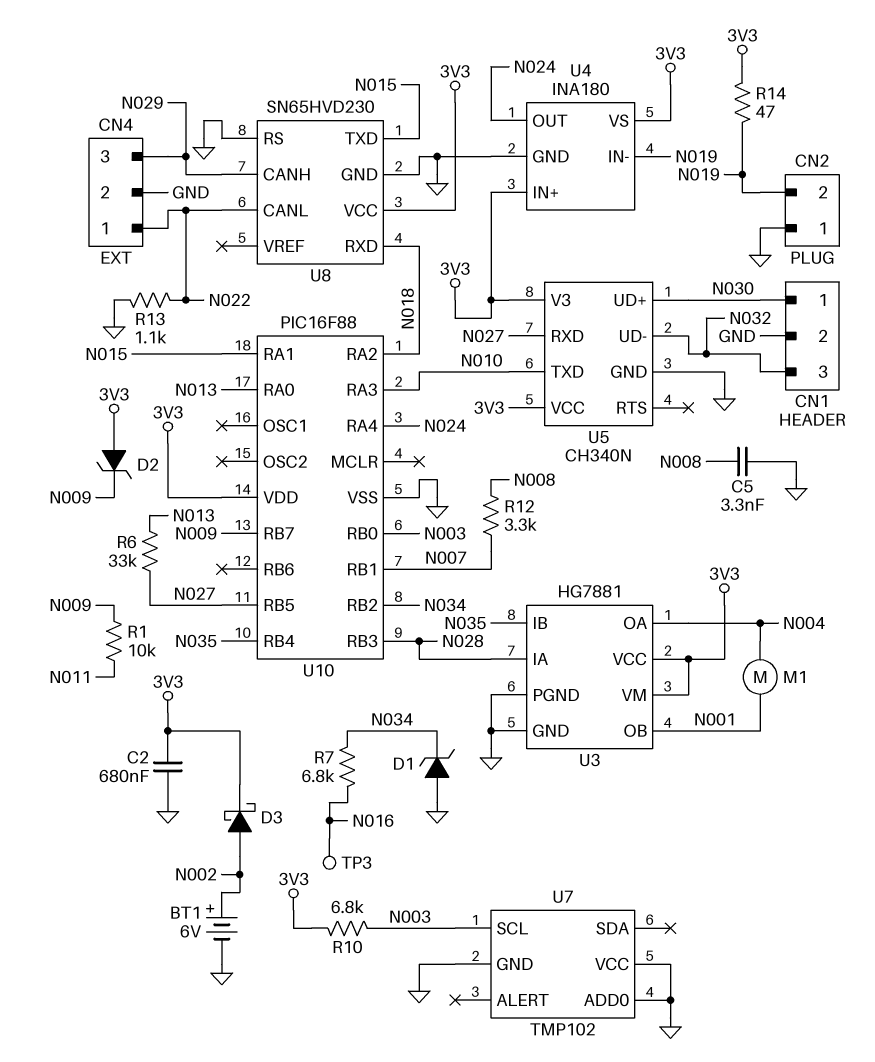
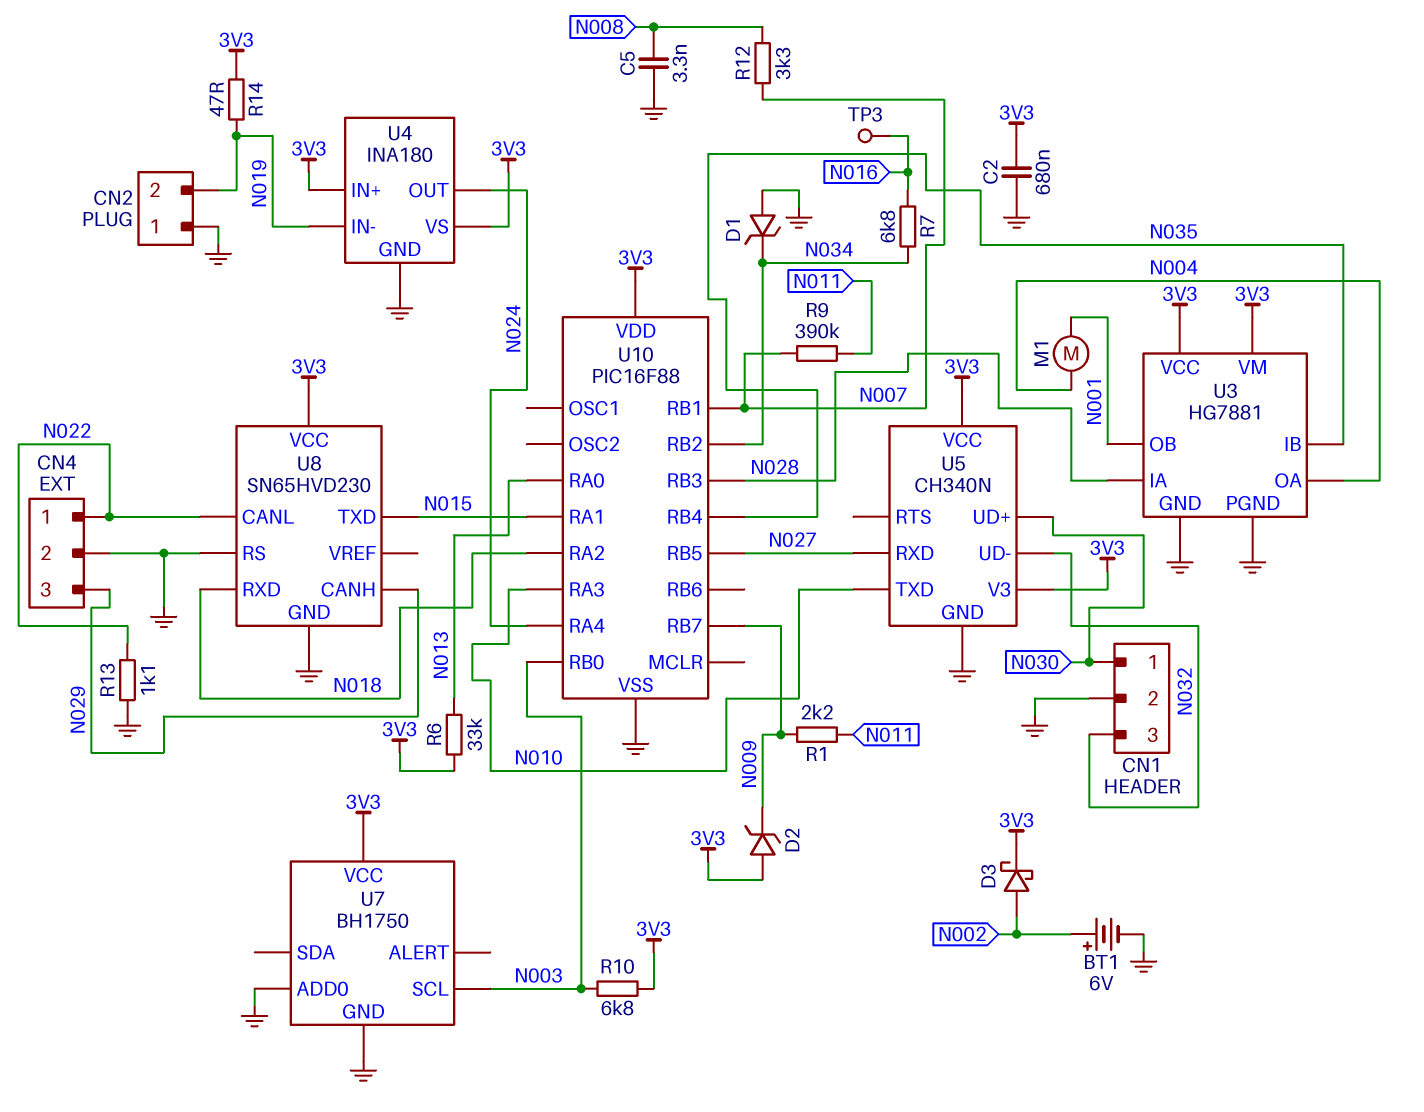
R1: 10k (N009, N011) -> 2.2k (N009, N011)
R6: 33k (N013, N027) -> 33k (3V3, N013)
R9: none -> 390k (N007, N011)
U7: TMP102 -> BH1750
U7 pin VCC: GND -> 3V3

